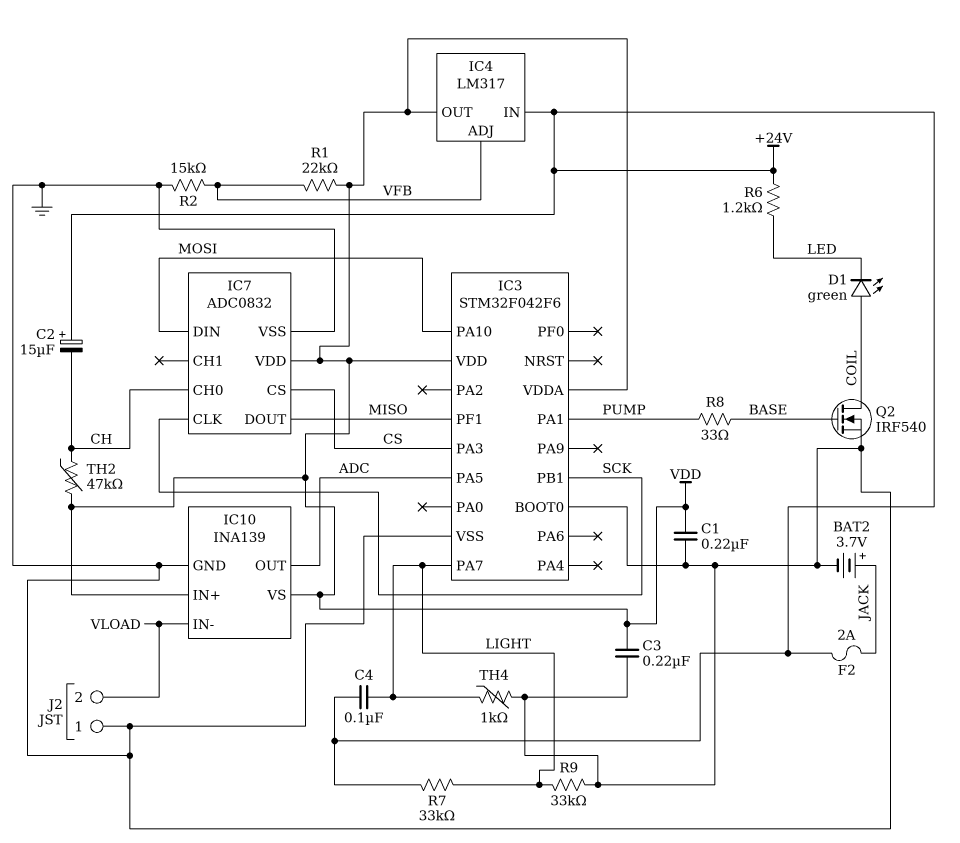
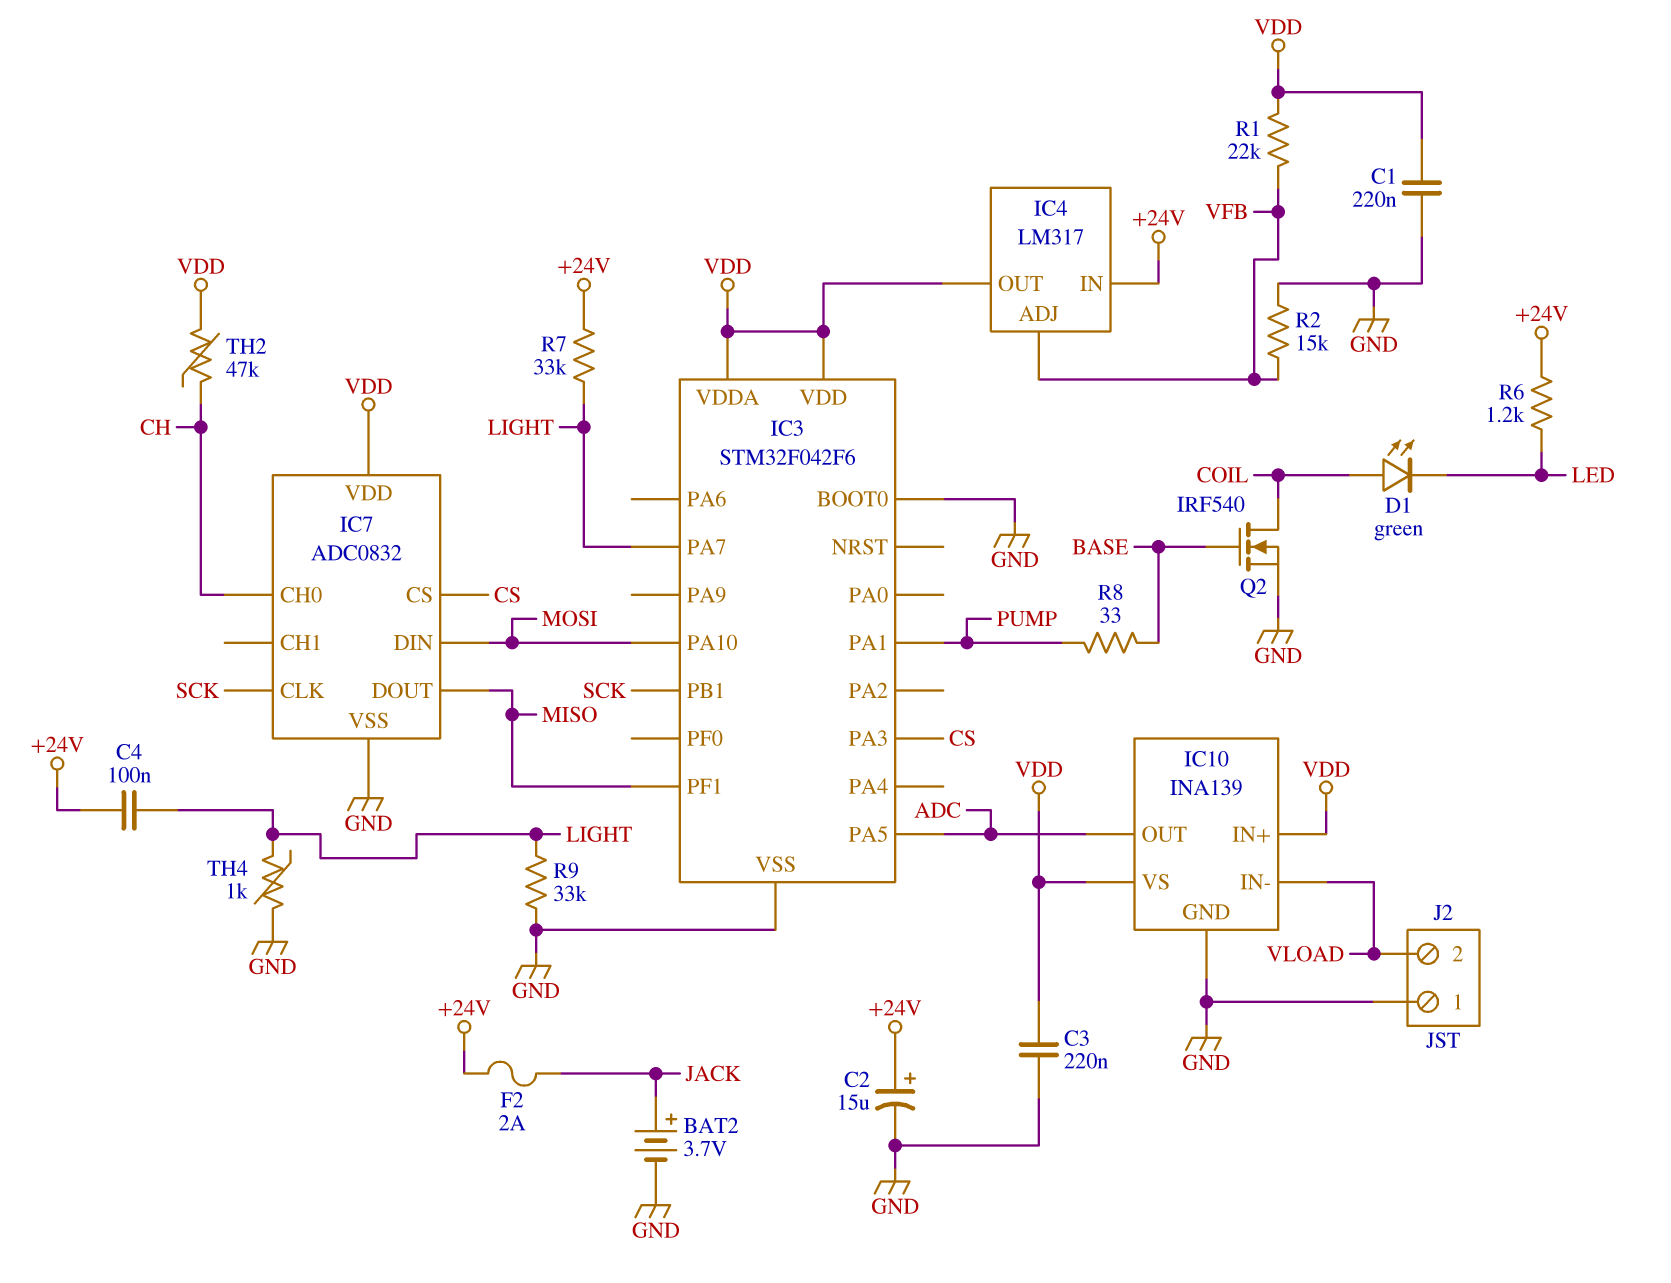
C2: 15uF (plus +24V, minus CH) -> 15uF (plus +24V, minus GND)

